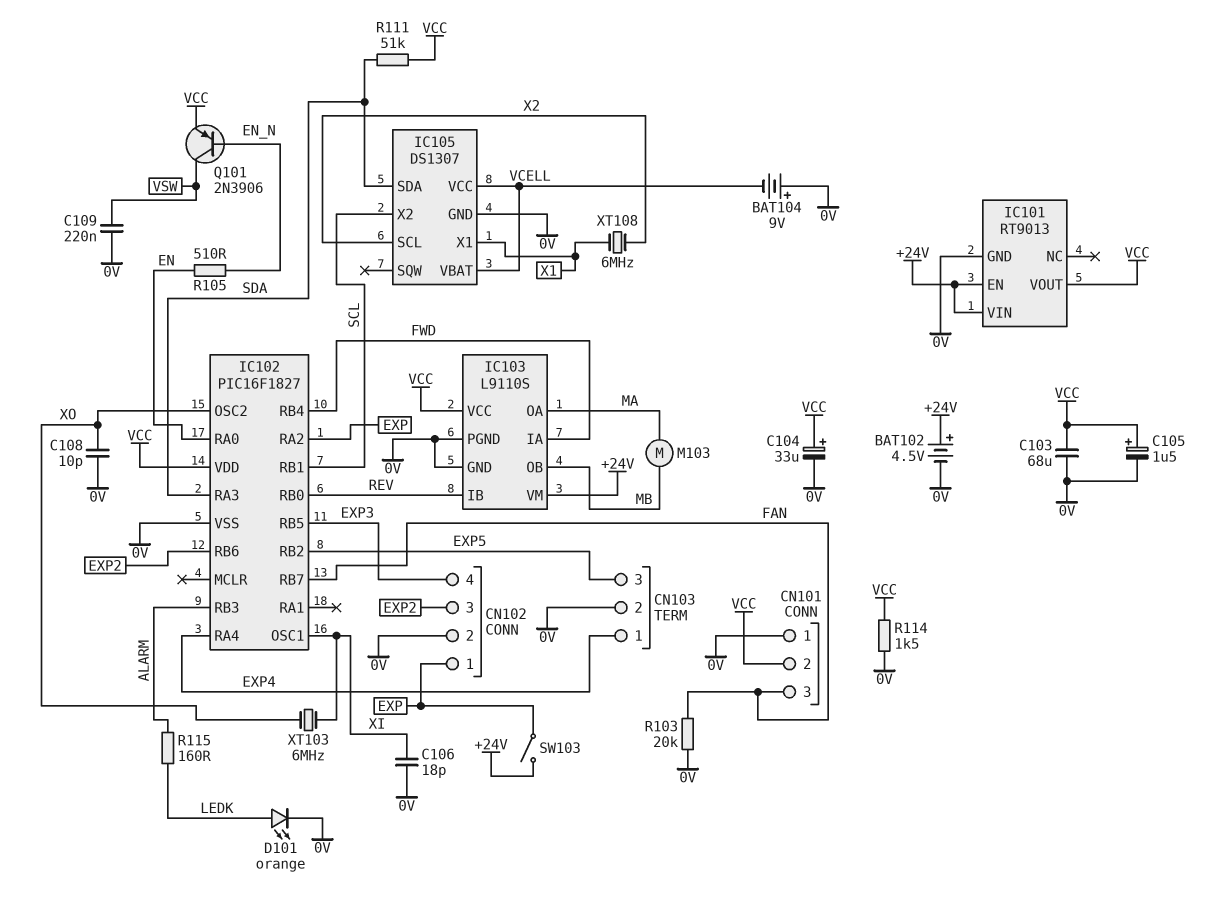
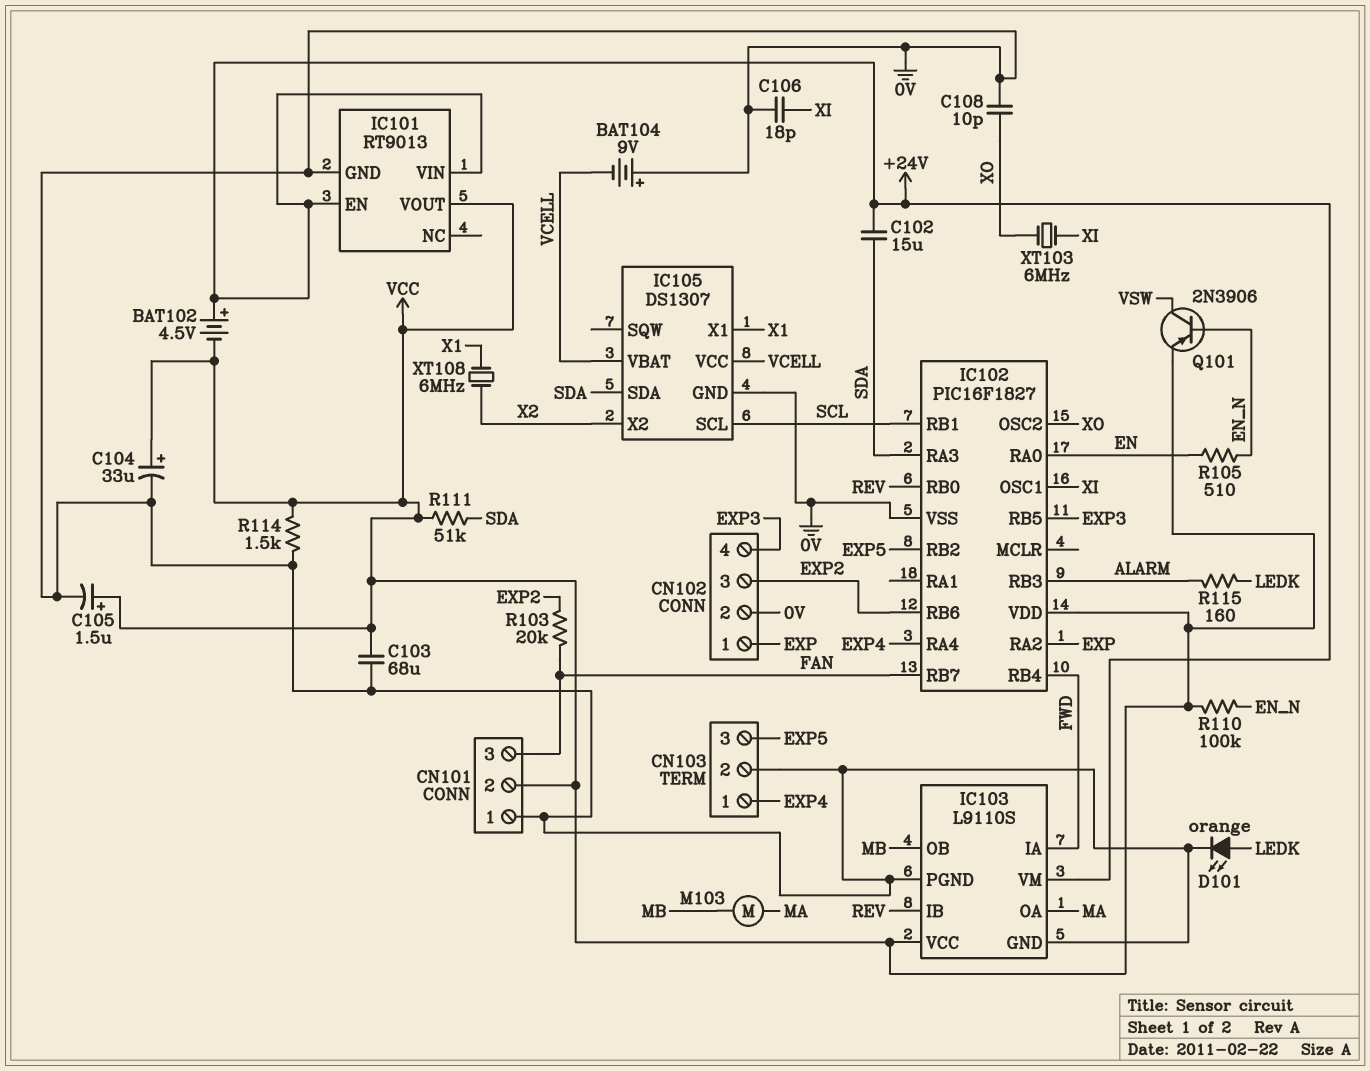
BAT102: 4.5V (plus +24V, minus 0V) -> 4.5V (plus +24V, minus VCC)
C102: none -> 15uF (+24V, SDA)
C109: 220nF (0V, VSW) -> none
IC105 pin SCL: X2 -> SCL
IC105 pin X2: SCL -> X2
R103: 20k (0V, FAN) -> 20k (EXP2, FAN)
R110: none -> 100k (EN_N, VCC)
SW103: switch (+24V, EXP) -> none

